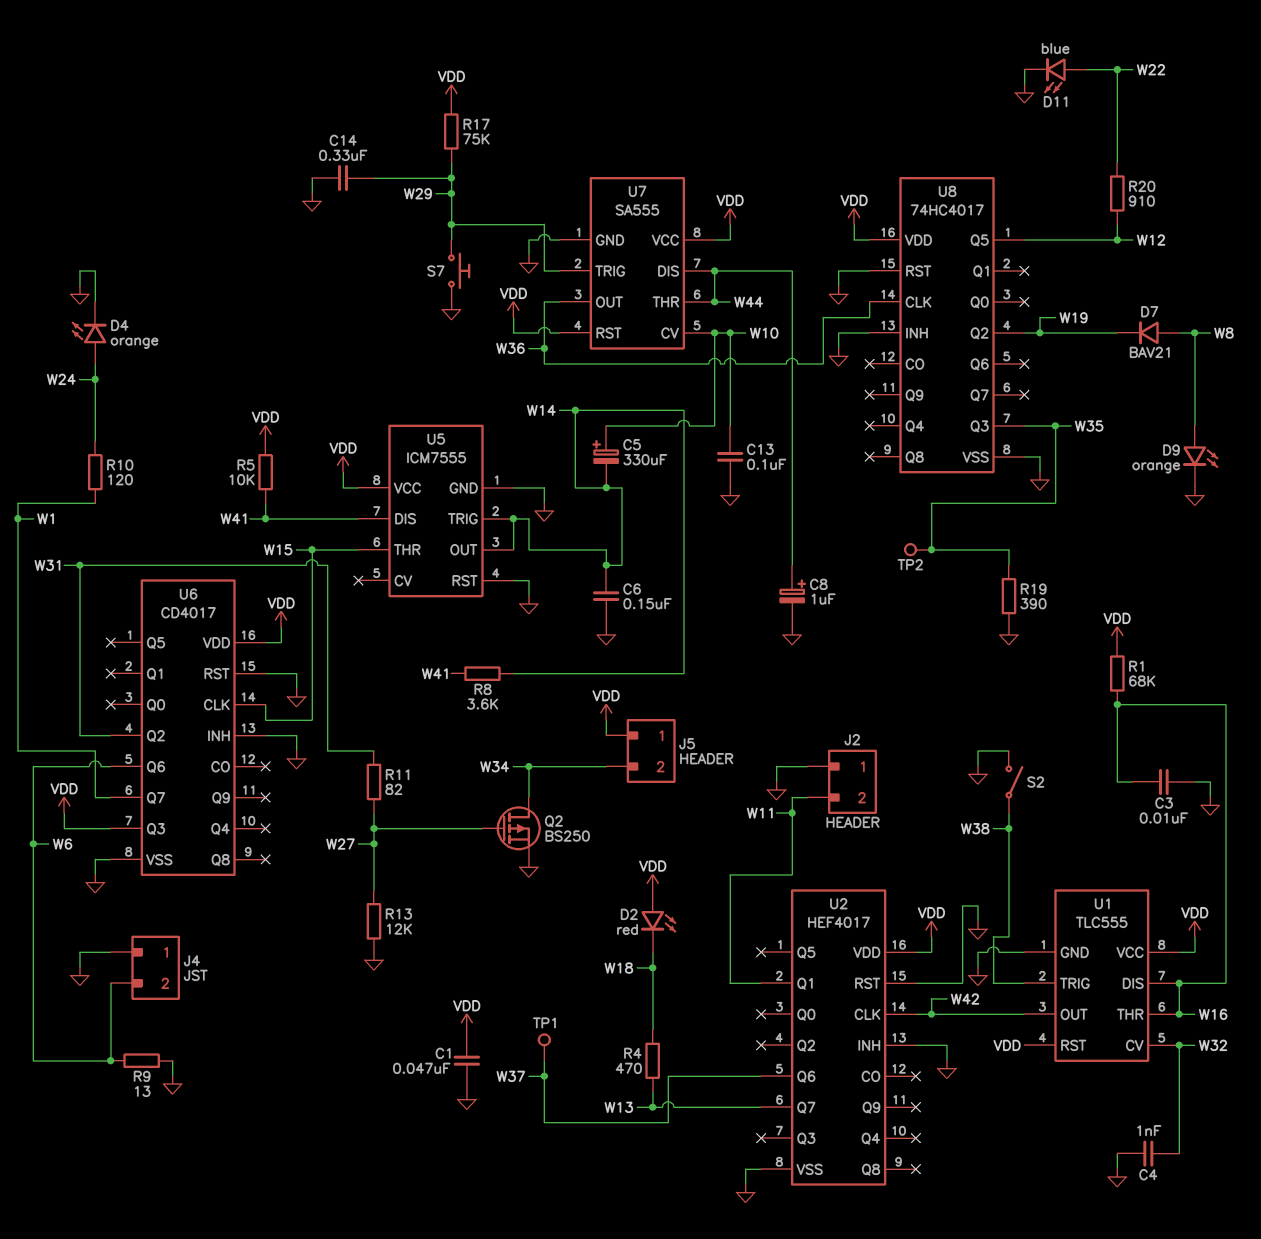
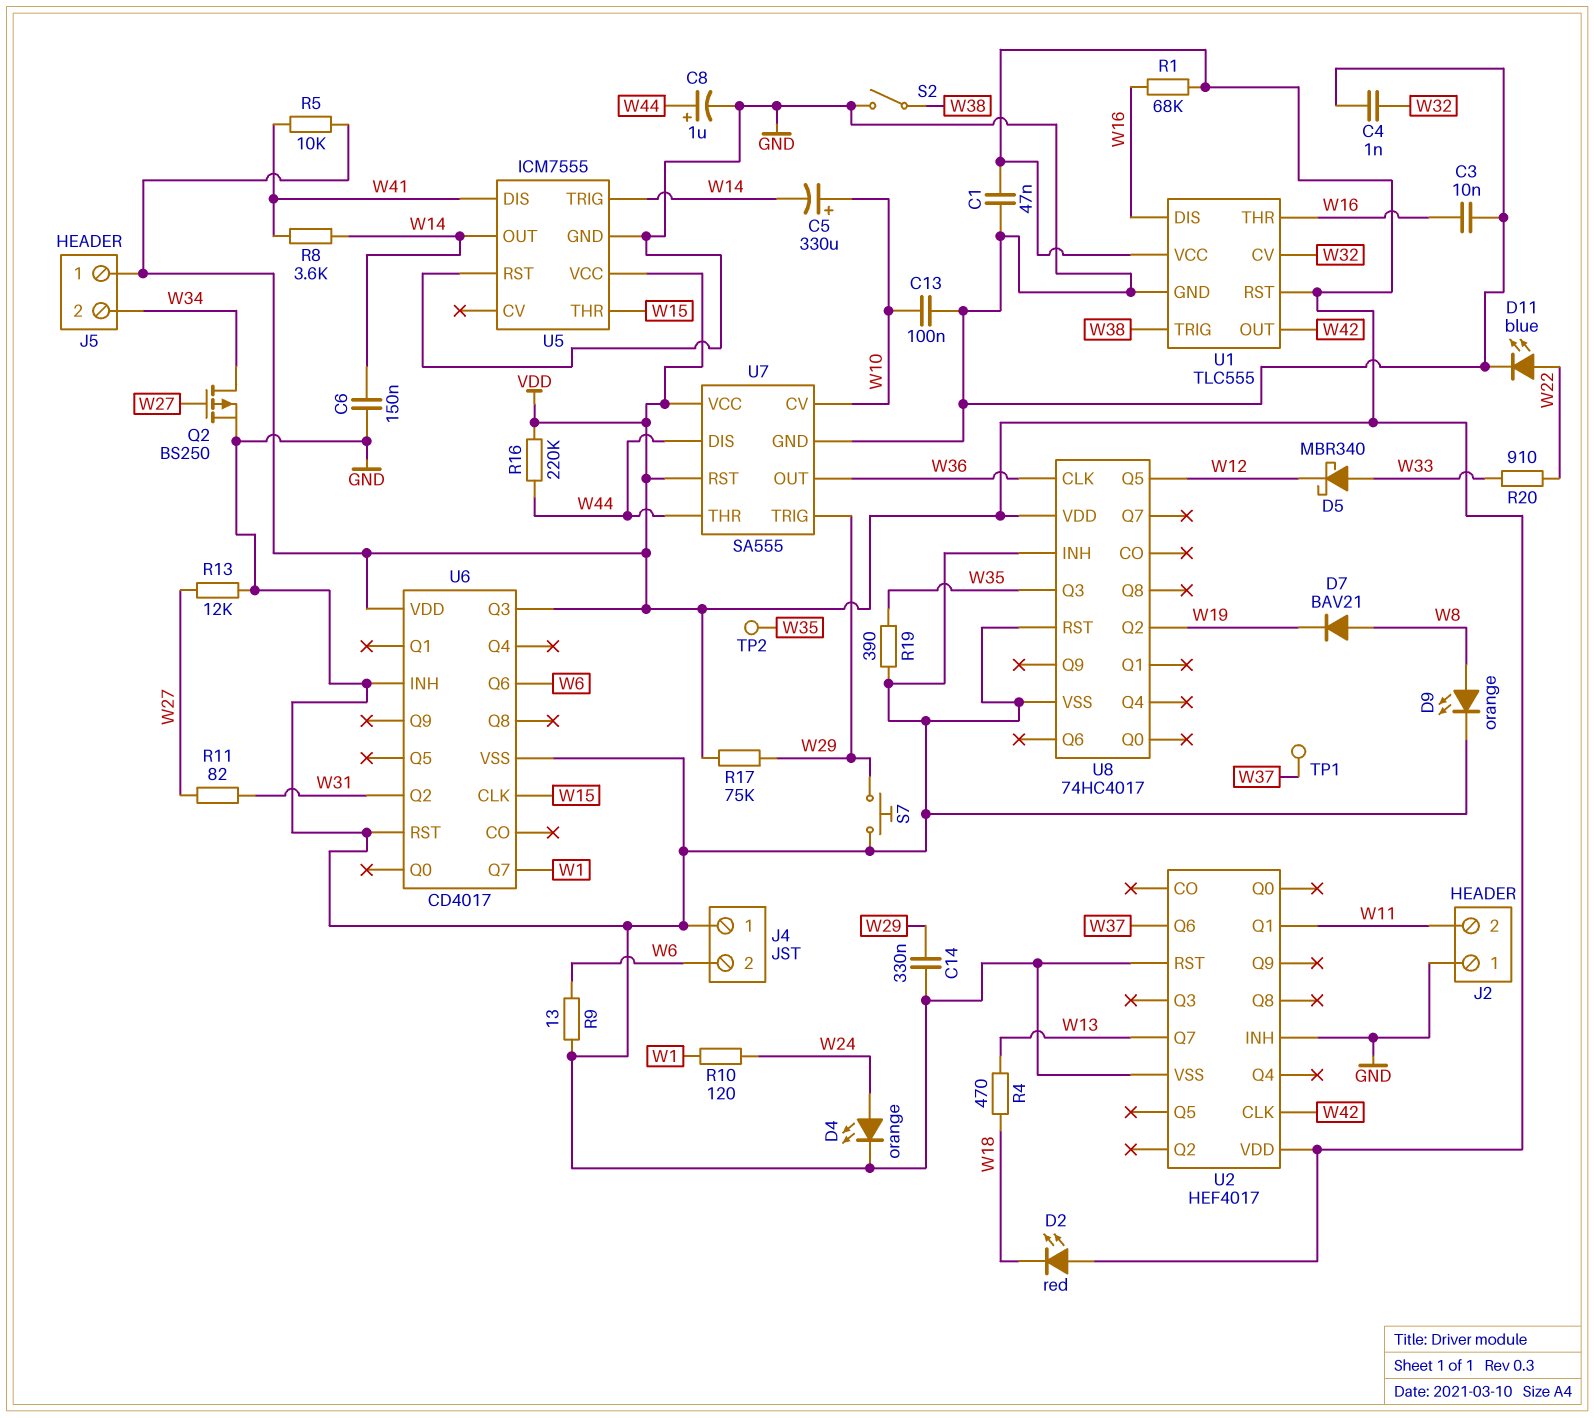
D5: none -> schottky MBR340 (A W33, K W12)
R16: none -> 220k (VDD, W44)
R20: 910 (W12, W22) -> 910 (W22, W33)

